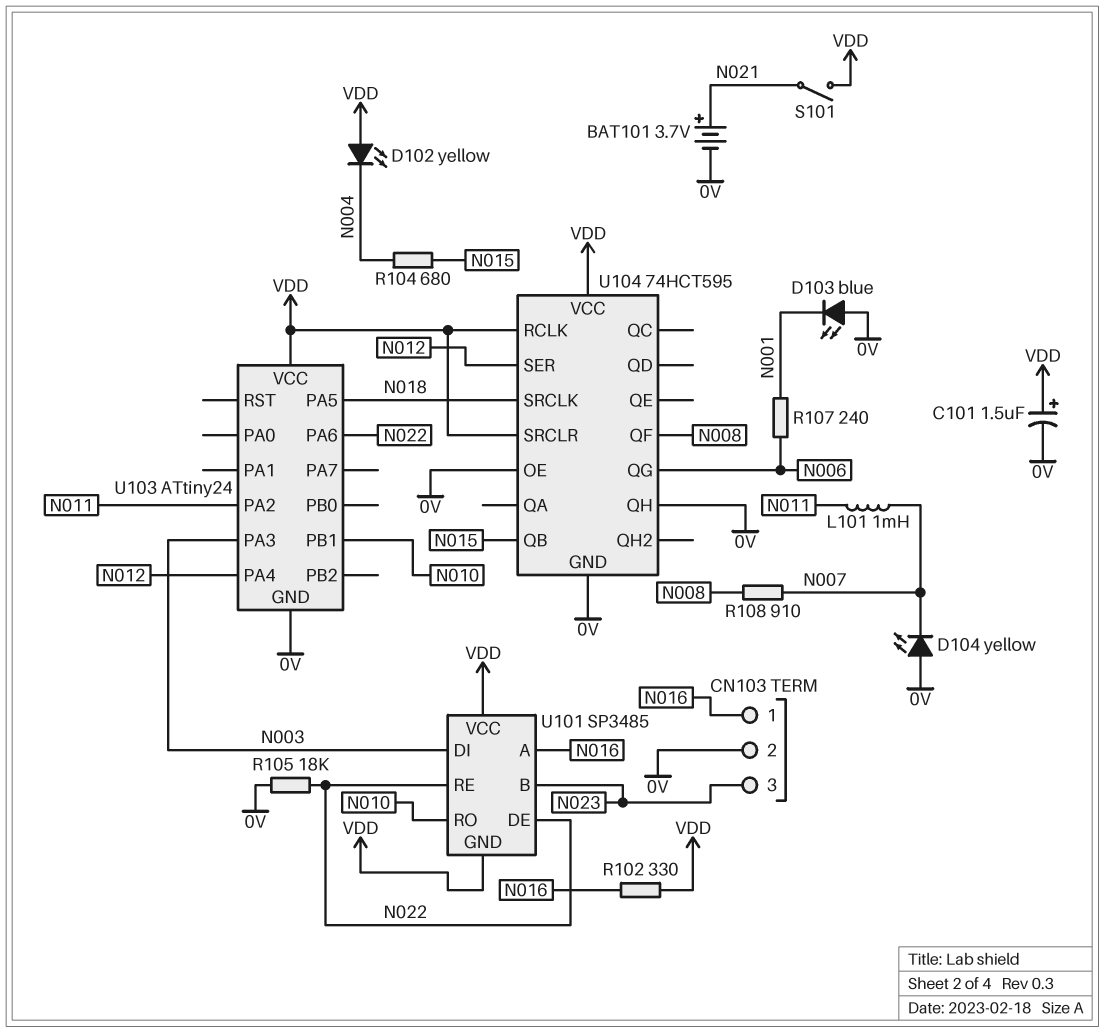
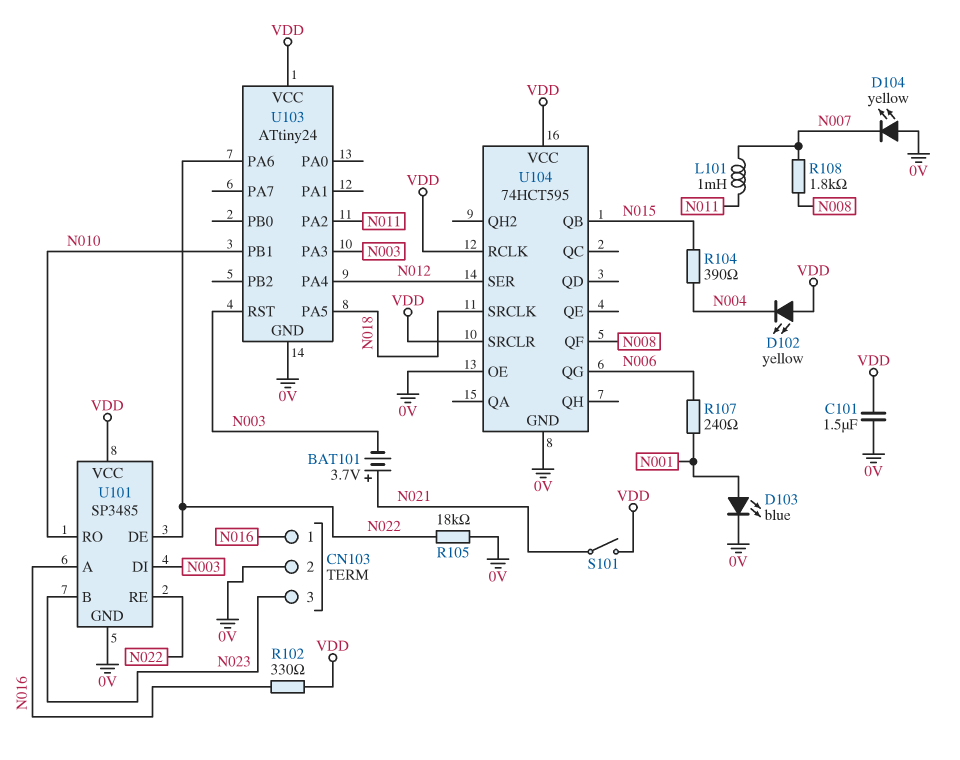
BAT101: 3.7V (plus N021, minus 0V) -> 3.7V (plus N021, minus N003)
C101: 1.5uF (plus VDD, minus 0V) -> 1.5uF (0V, VDD)
D103: LED blue (A 0V, K N001) -> LED blue (A N001, K 0V)
R104: 680 (N004, N015) -> 390 (N004, N015)
R108: 910 (N007, N008) -> 1.8k (N007, N008)
U101 pin GND: VDD -> 0V
U103 pin RST: none -> N003
U104 pin QH: 0V -> none

